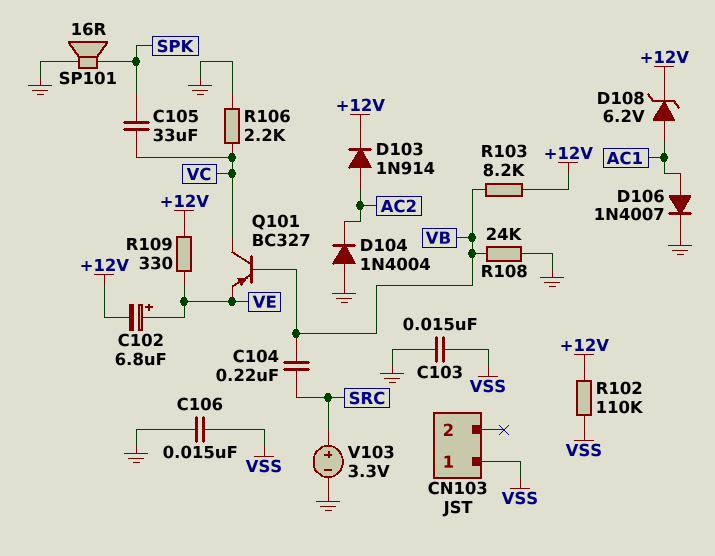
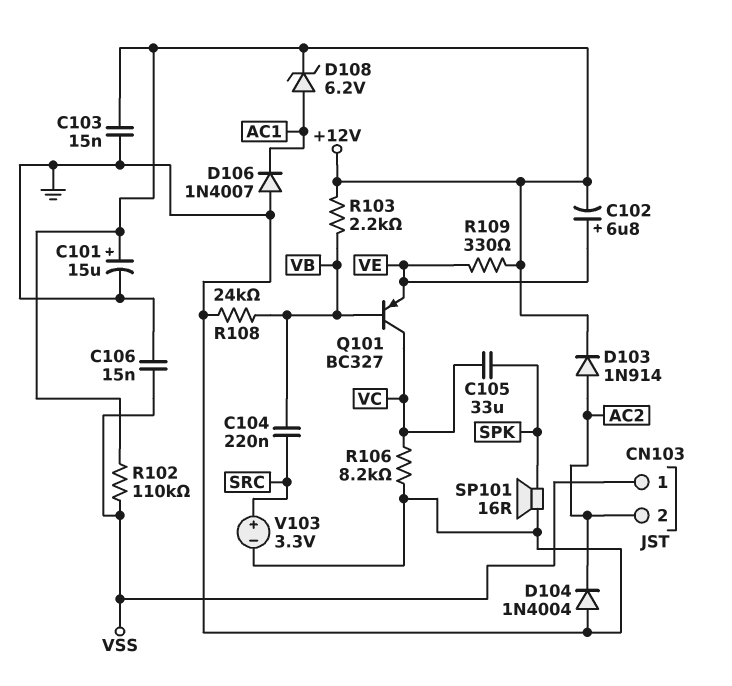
C101: none -> 15uF (plus +12V, minus GND)
C103: 15nF (GND, VSS) -> 15nF (+12V, GND)
CN103 pin 2: none -> AC2
D106: diode 1N4007 (A AC1, K GND) -> diode 1N4007 (A GND, K AC1)
R103: 8.2k (+12V, VB) -> 2.2k (+12V, VB)
R106: 2.2k (GND, VC) -> 8.2k (GND, VC)

